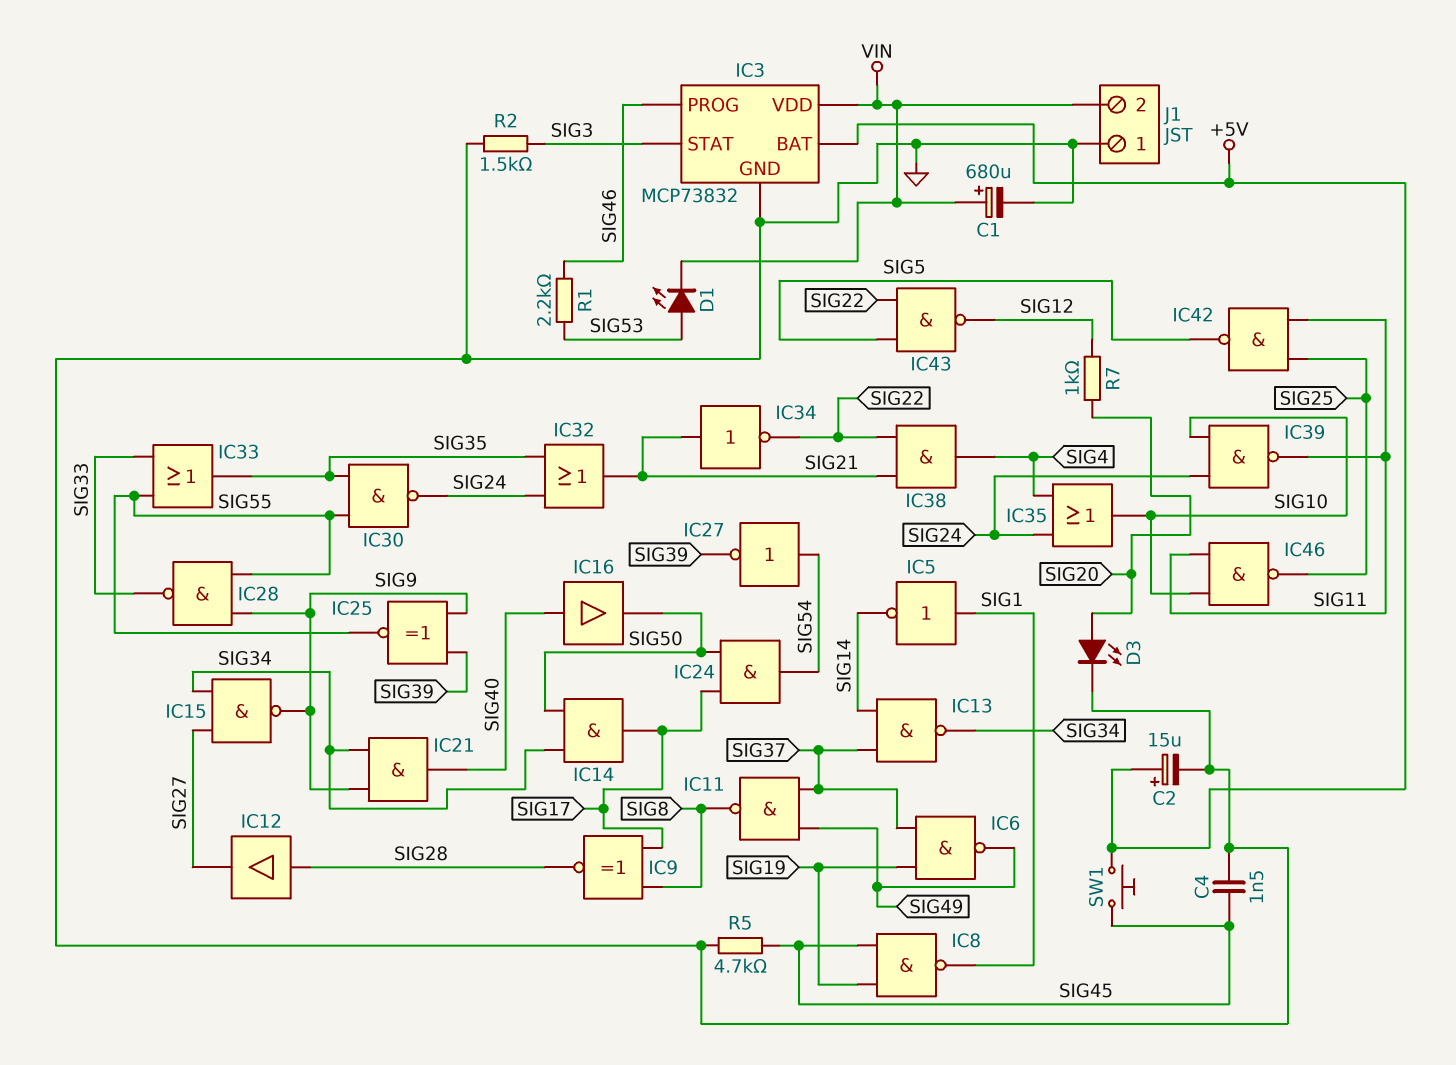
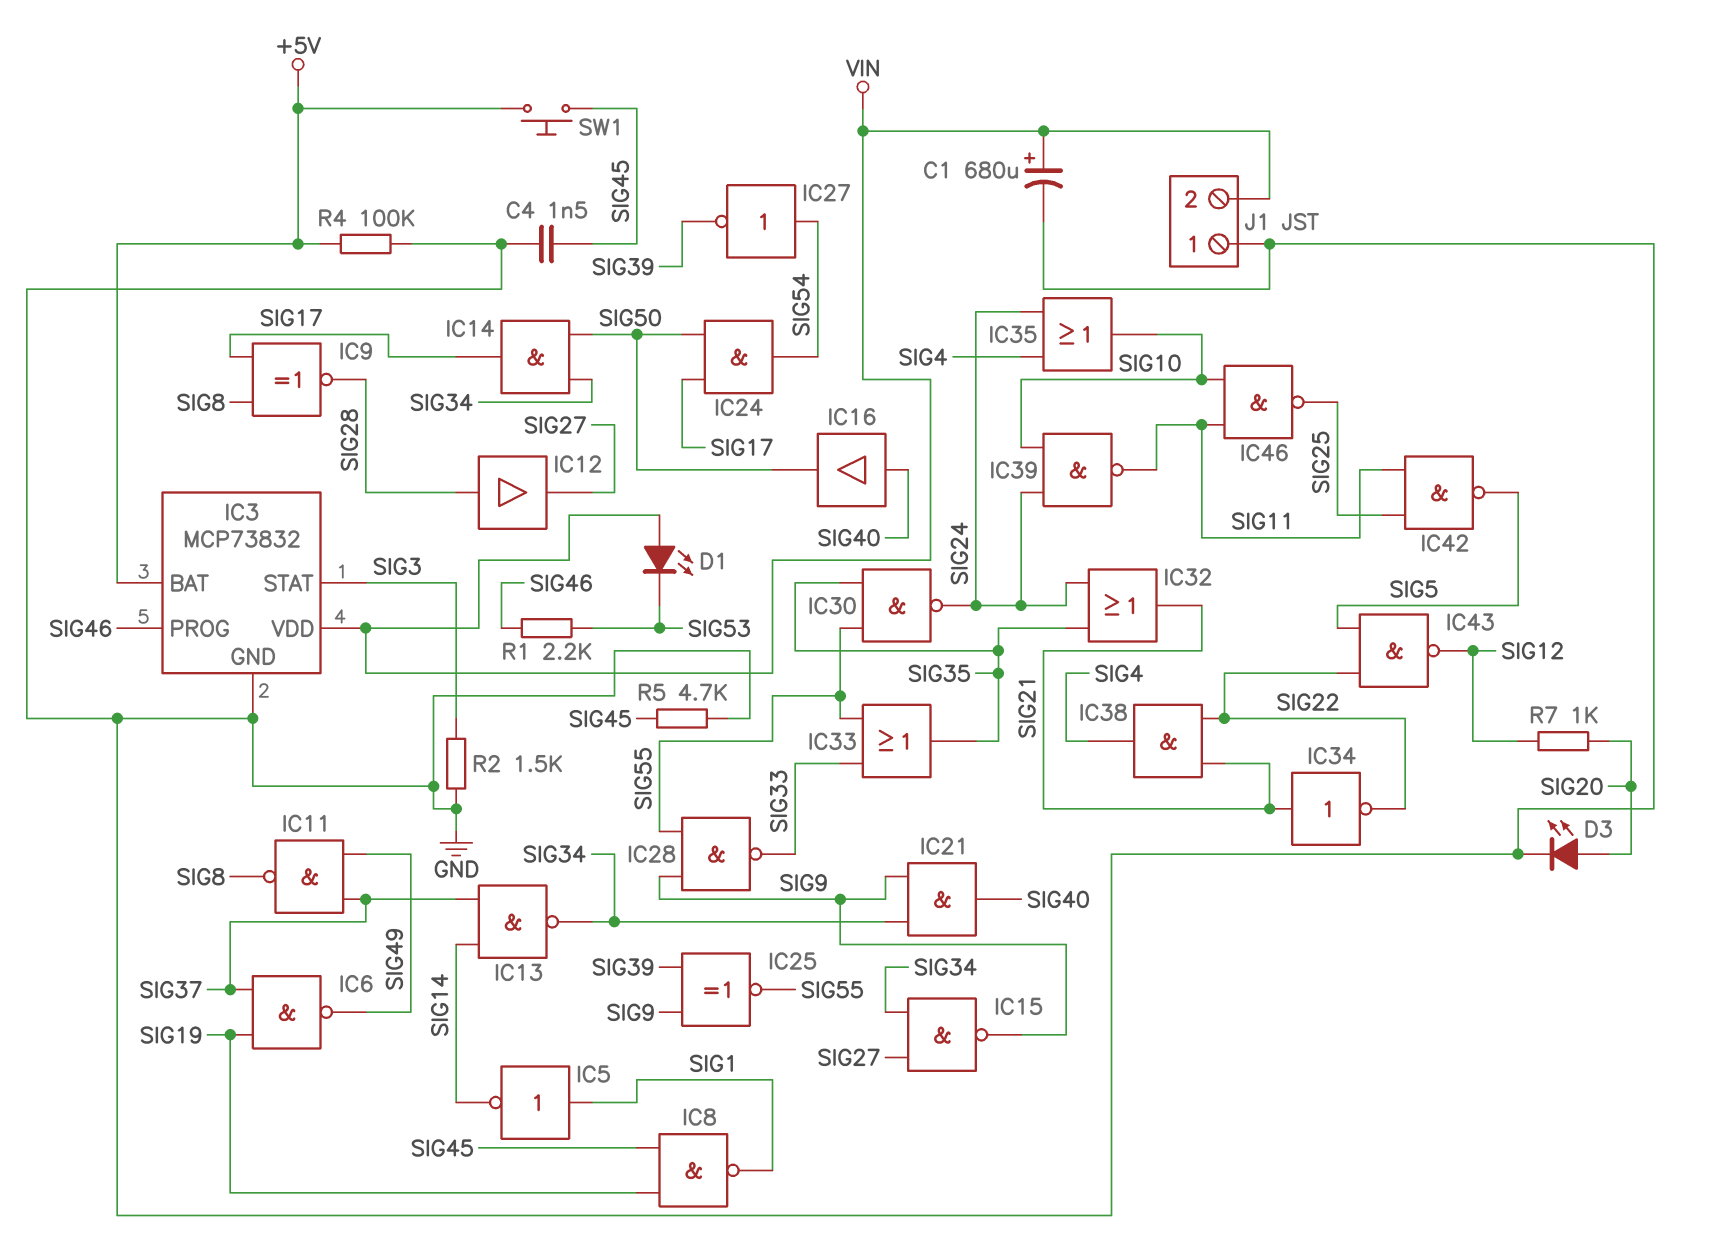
C2: 15uF (plus +5V, minus GND) -> none
D1: LED (A SIG53, K VIN) -> LED (A VIN, K SIG53)
R4: none -> 100k (+5V, GND)

